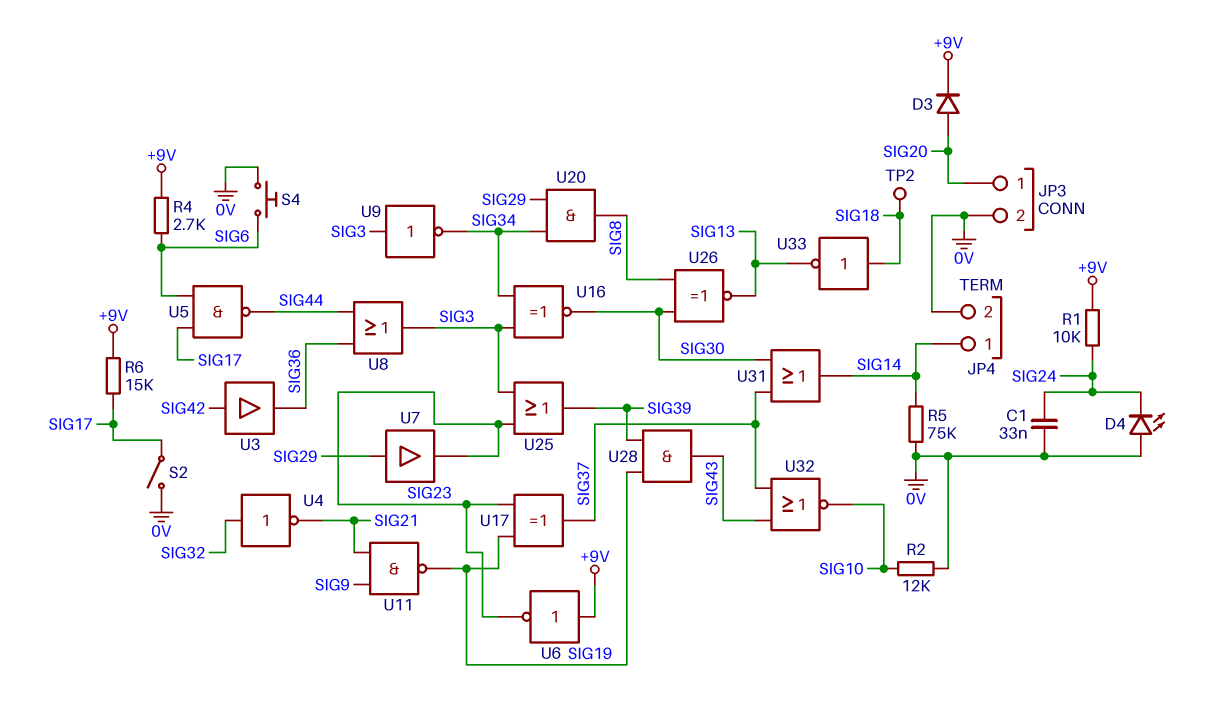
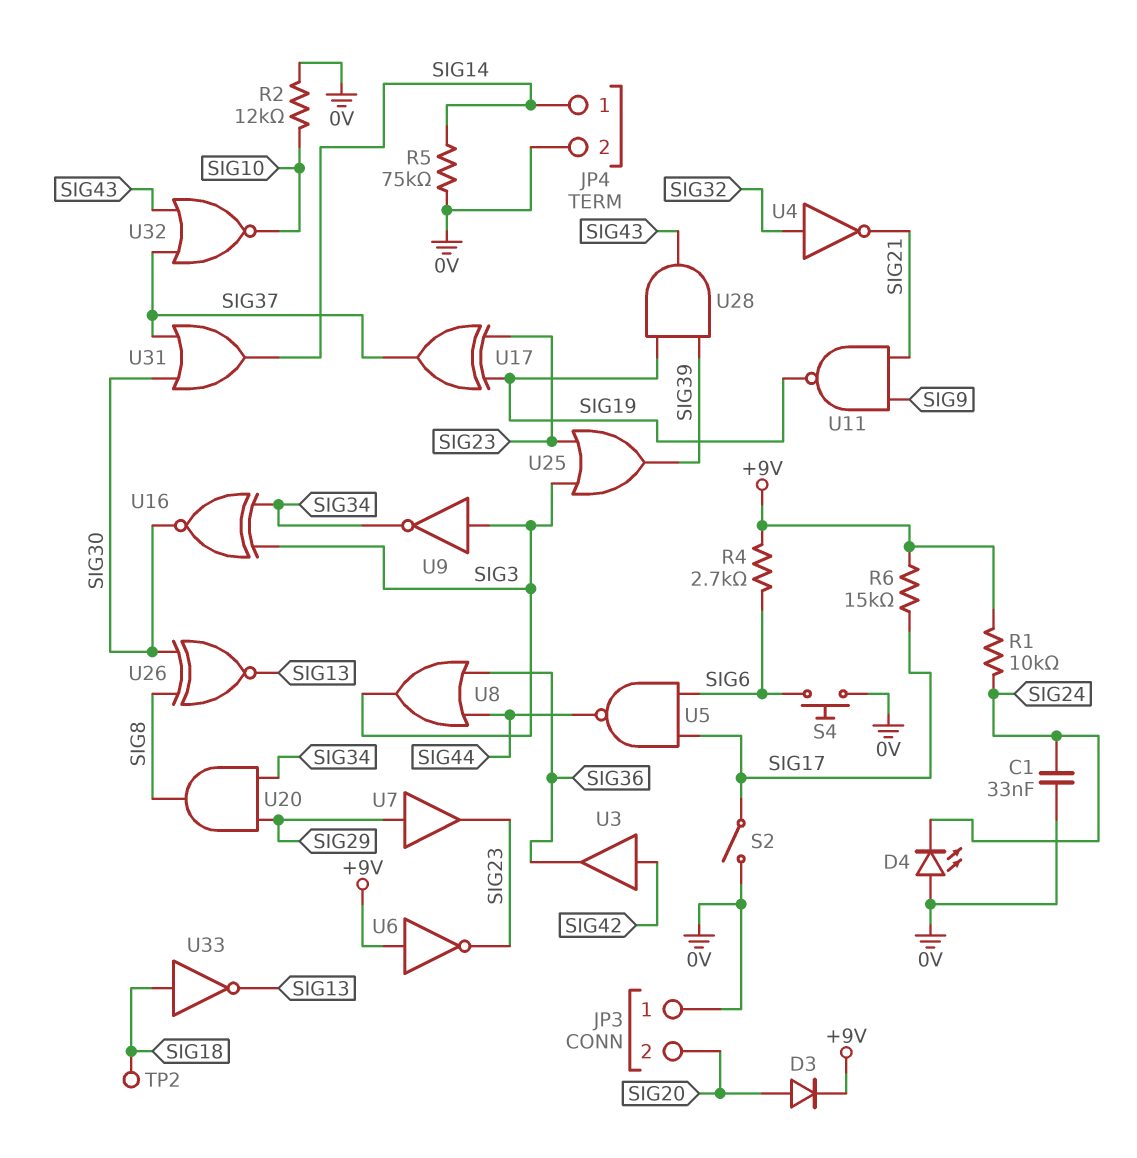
JP3 pin 1: SIG20 -> 0V
JP3 pin 2: 0V -> SIG20

